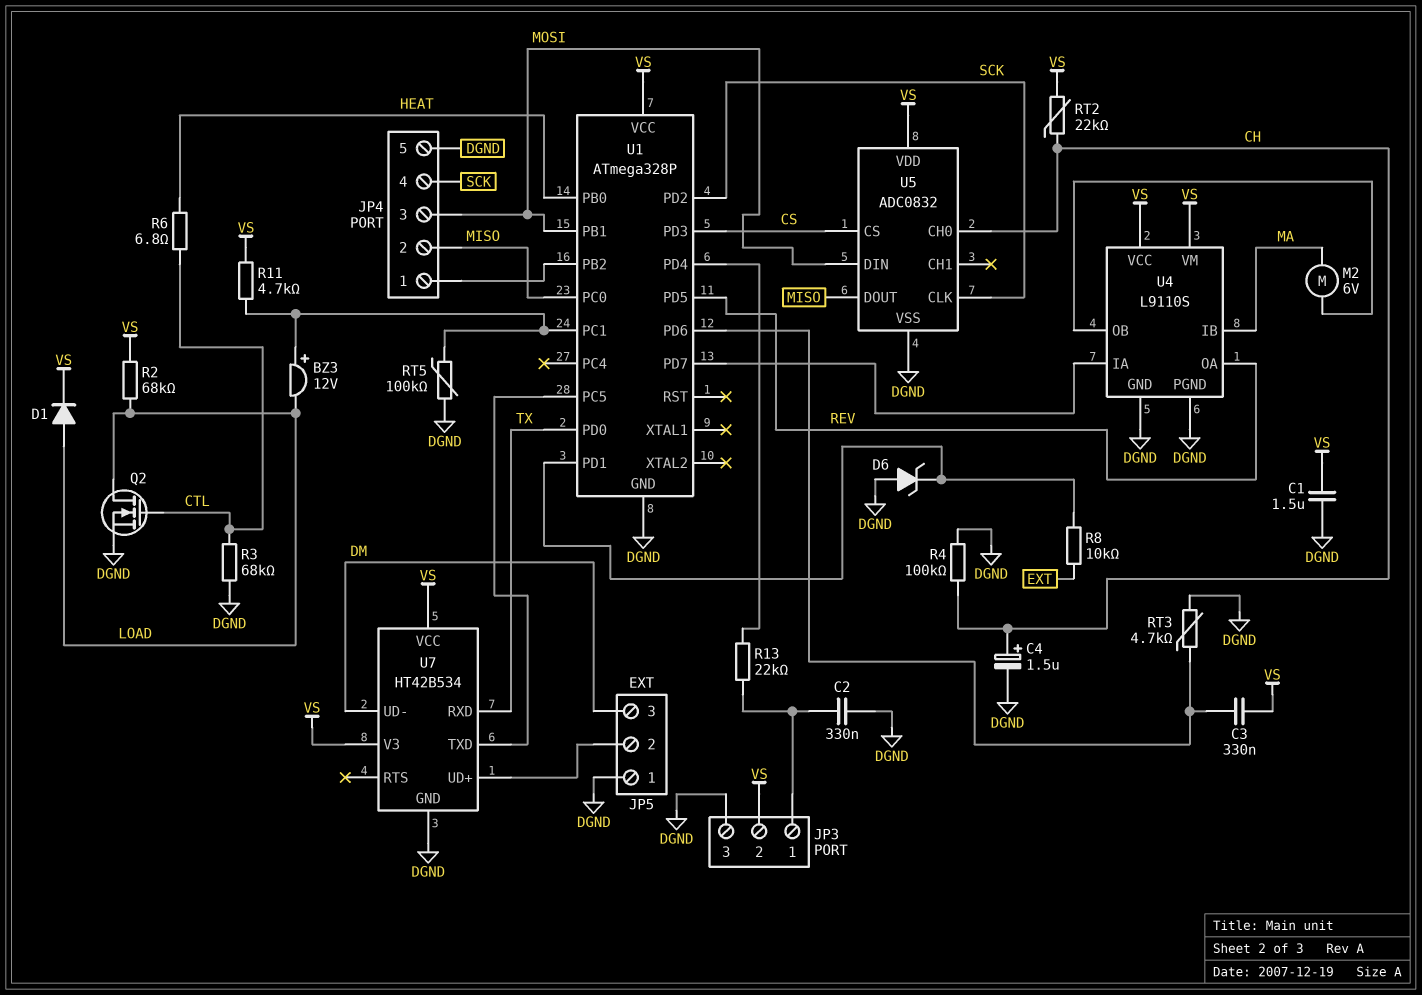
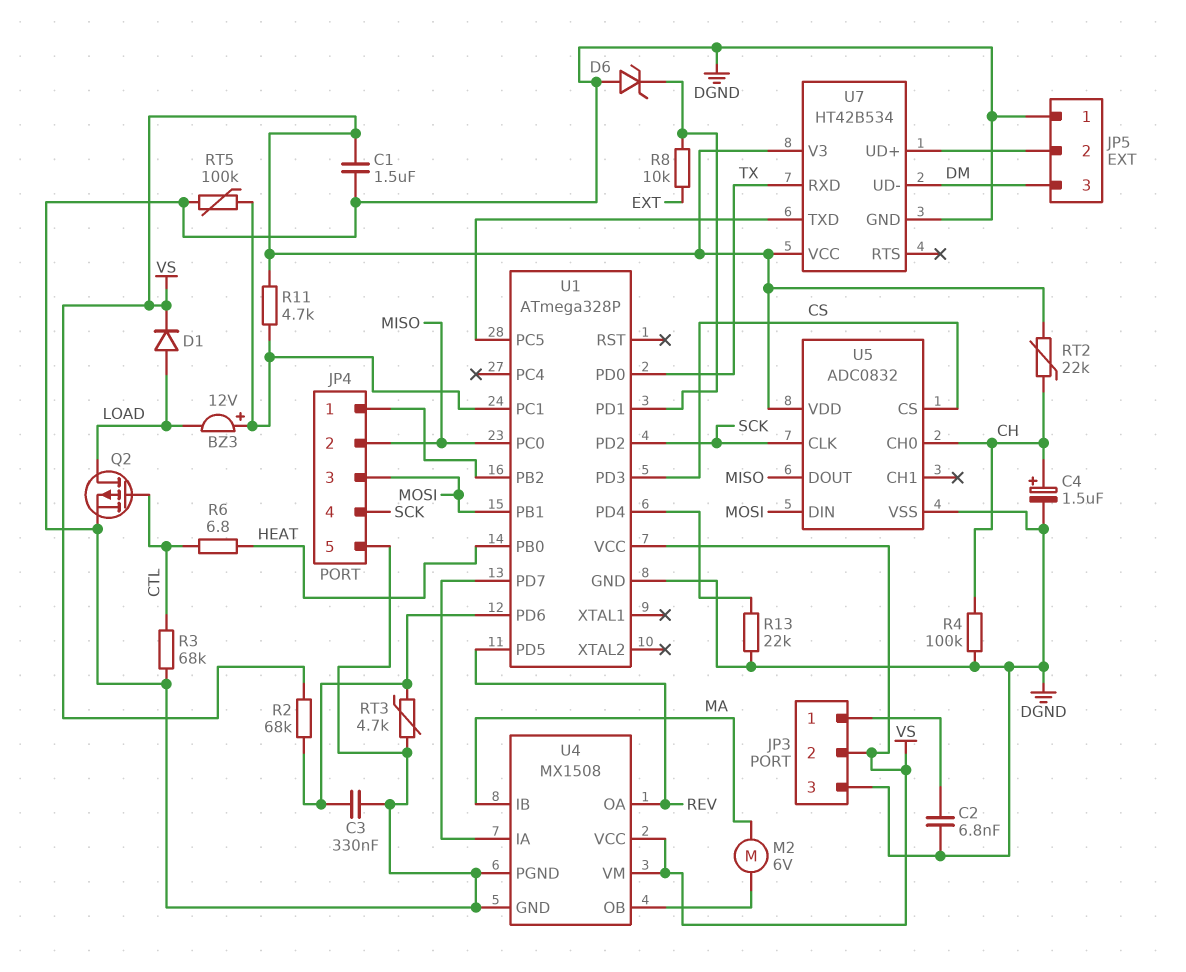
C2: 330nF (DGND, JP3/1) -> 6.8nF (DGND, JP3/1)
C3: 330nF (U1/PD6, VS) -> 330nF (DGND, U1/PD6)
Q2: NMOS (G CTL, D LOAD, S DGND) -> PMOS (G CTL, D LOAD, S DGND)
R2: 68k (LOAD, VS) -> 68k (U1/PD6, VS)
R13: 22k (JP3/1, U1/PD4) -> 22k (DGND, U1/PD4)
U4: L9110S -> MX1508

